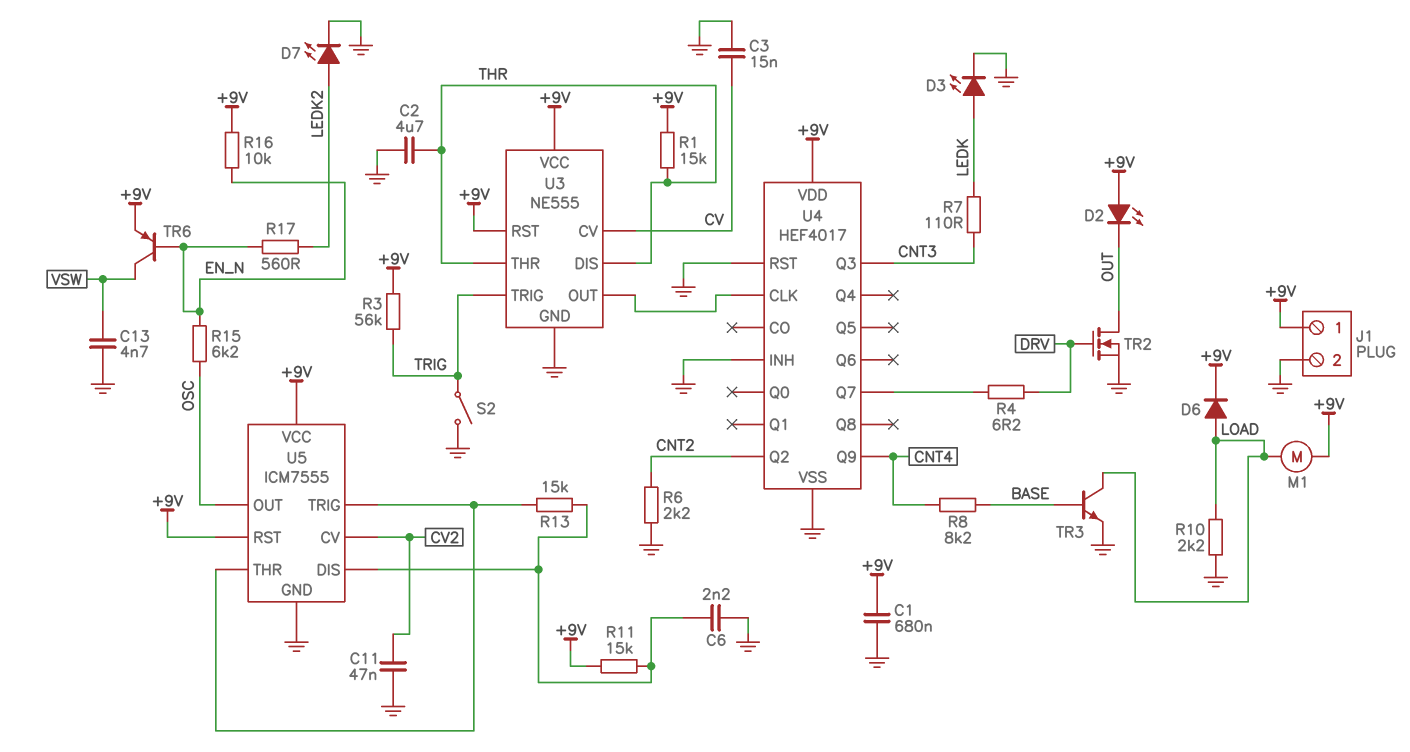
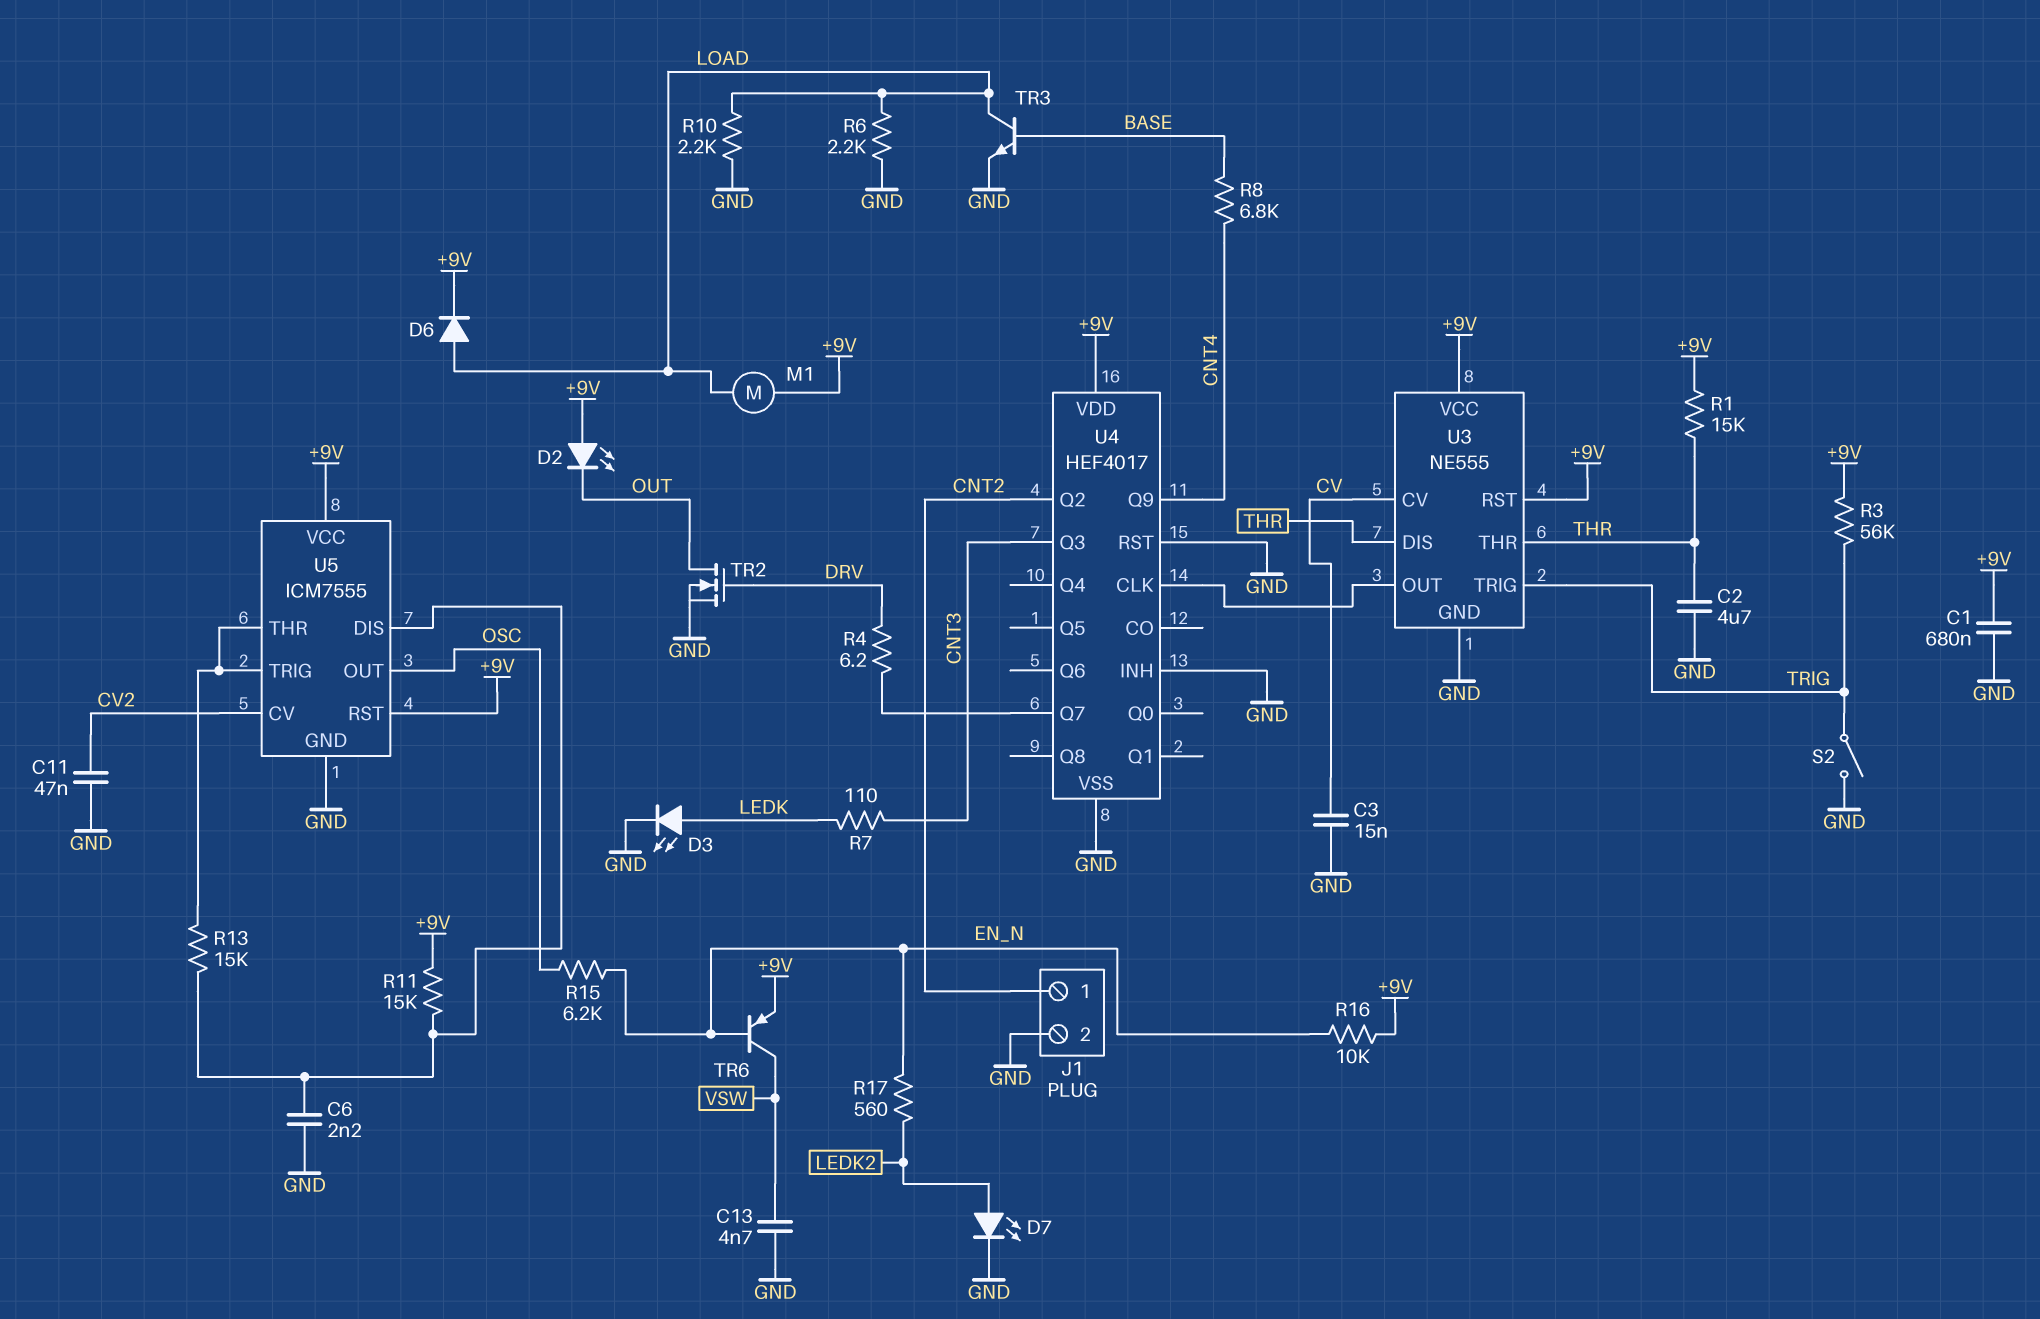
J1 pin 1: +9V -> CNT2
R6: 2.2k (CNT2, GND) -> 2.2k (GND, LOAD)
R8: 8.2k (BASE, CNT4) -> 6.8k (BASE, CNT4)

